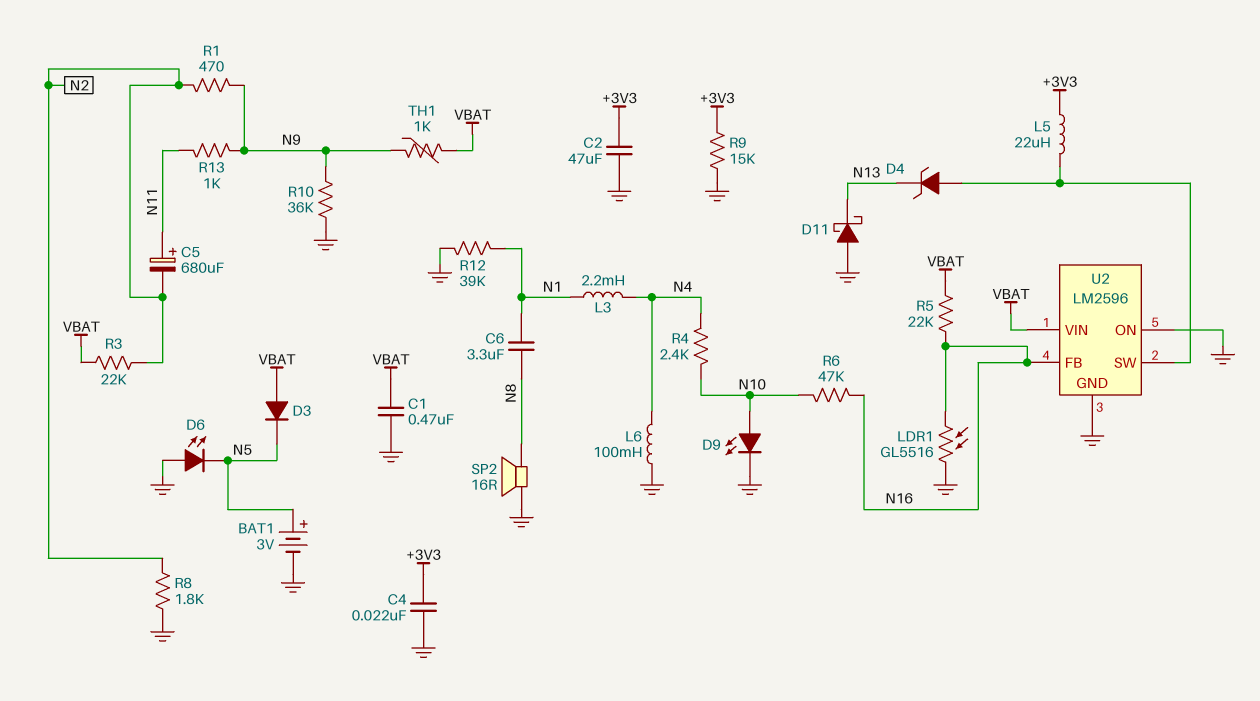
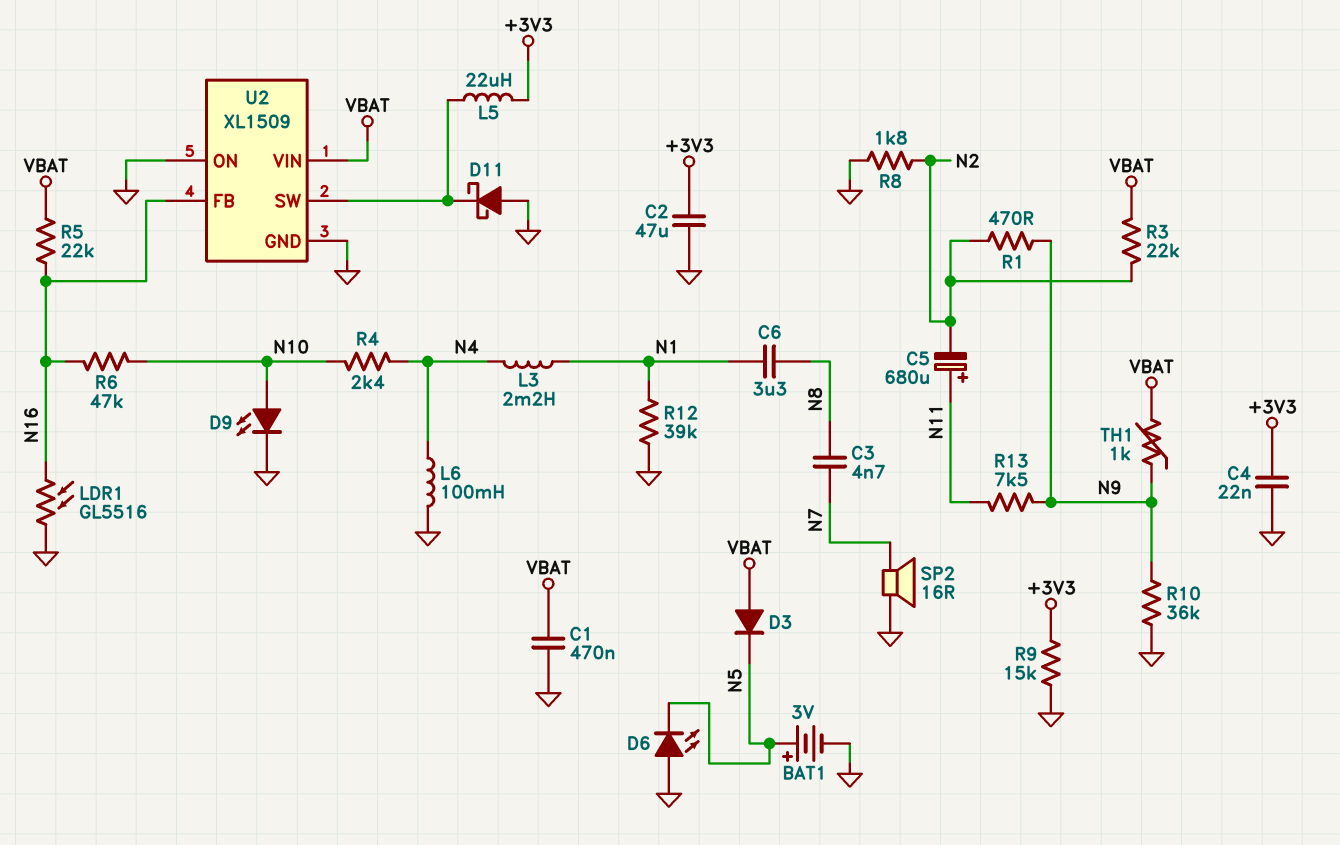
C3: none -> 4.7nF (N7, N8)
D4: zener (A U2/SW, K N13) -> none
D11: schottky (A GND, K N13) -> schottky (A GND, K U2/SW)
R13: 1k (N9, N11) -> 7.5k (N9, N11)
SP2: speaker 16R (GND, N8) -> speaker 16R (GND, N7)
U2: LM2596 -> XL1509

